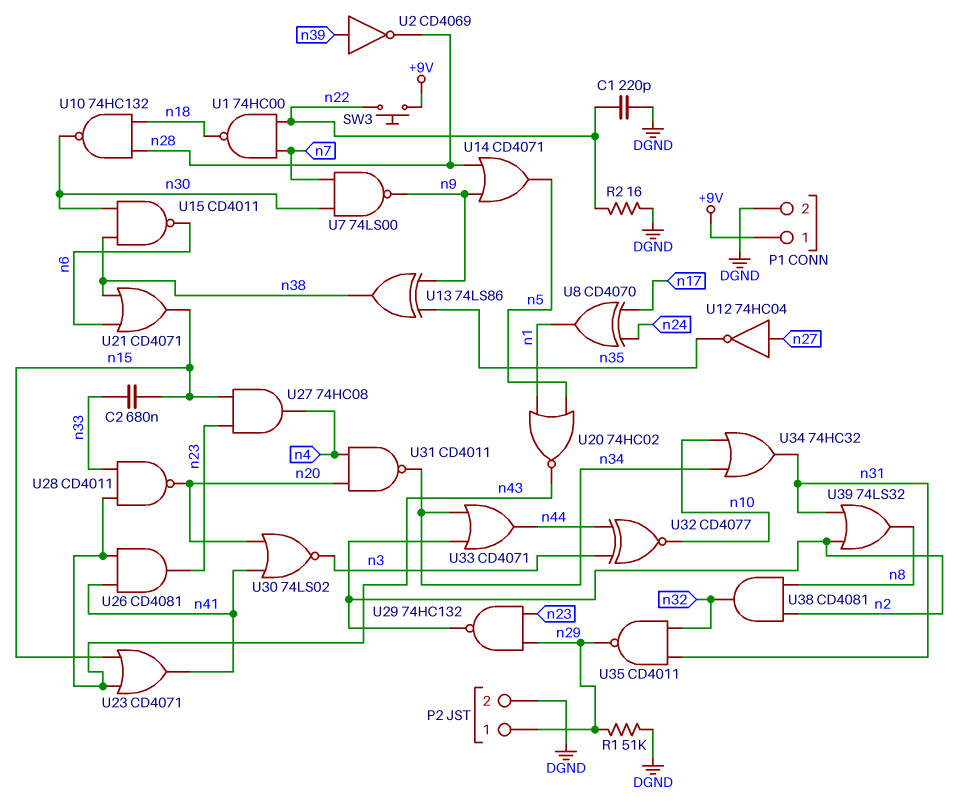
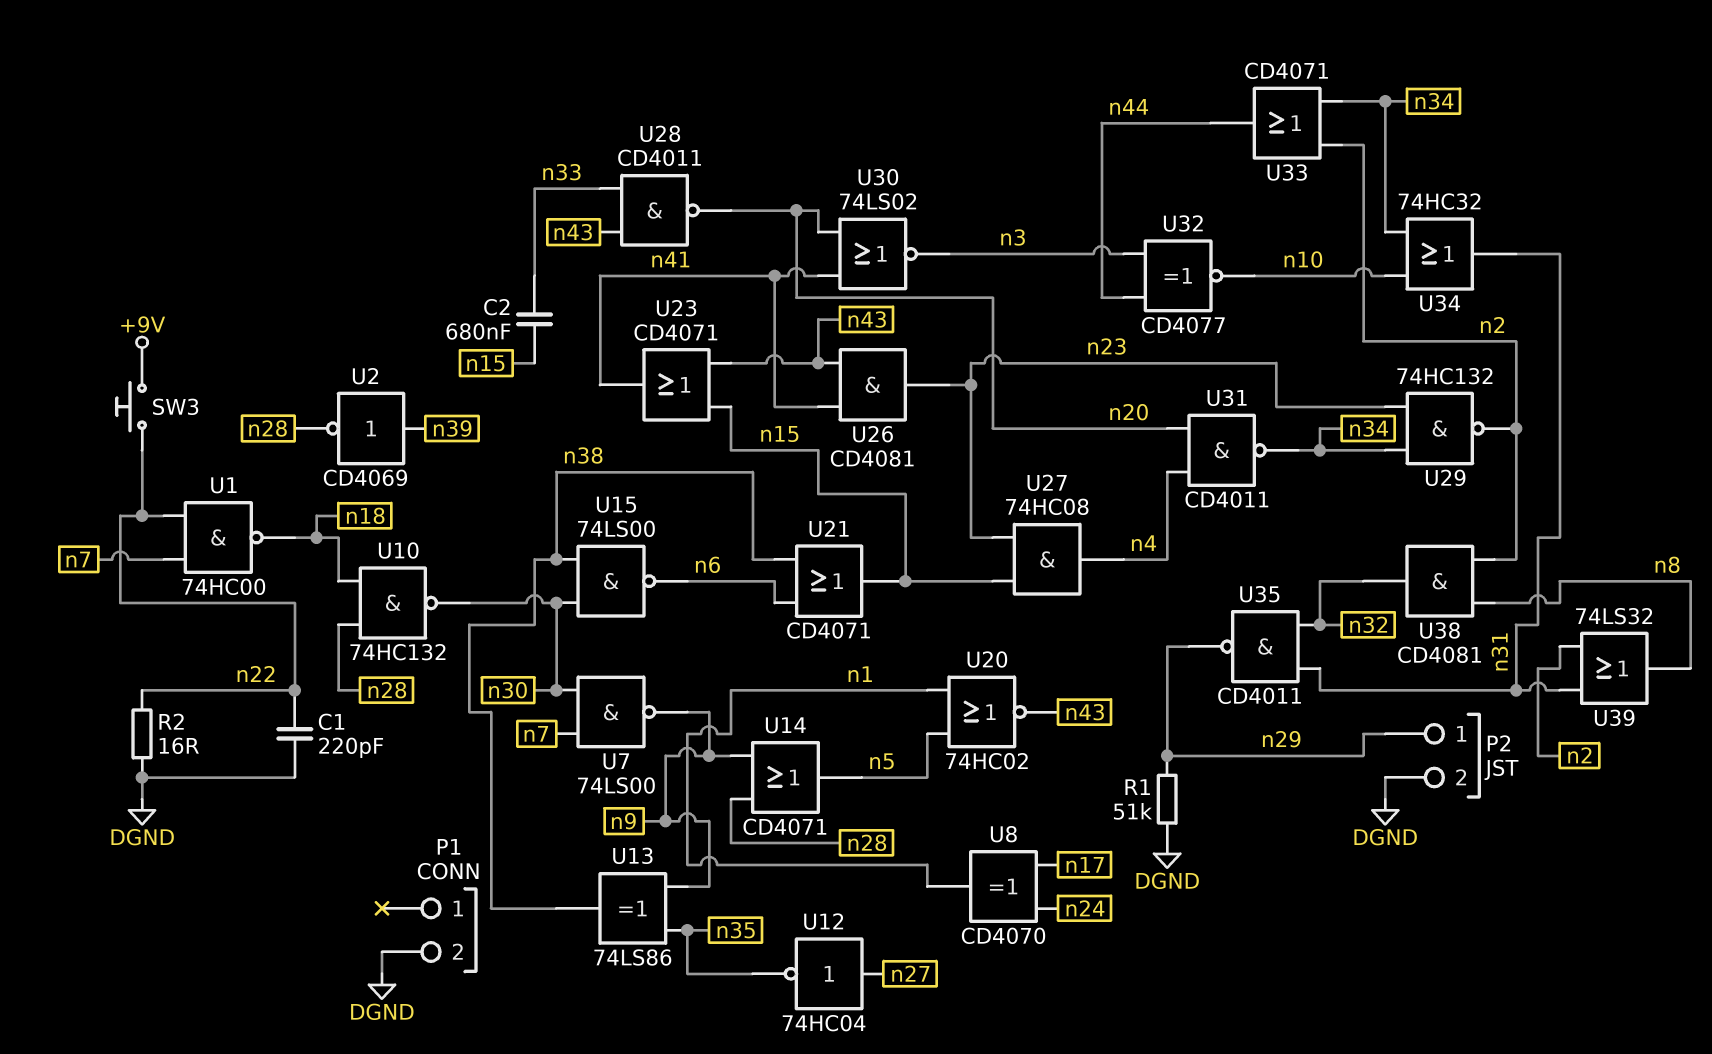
P1 pin 1: +9V -> none
U15: NAND CD4011 (in n30, in n38, out n6) -> NAND 74LS00 (in n30, in n38, out n6)
U29: NAND 74HC132 (in n23, in n29, out n2) -> NAND 74HC132 (in n23, in n34, out n2)

